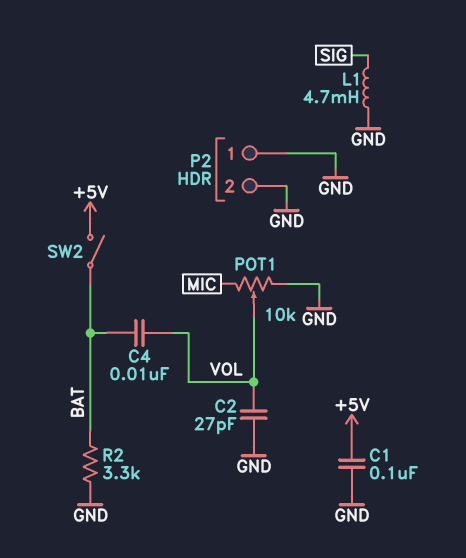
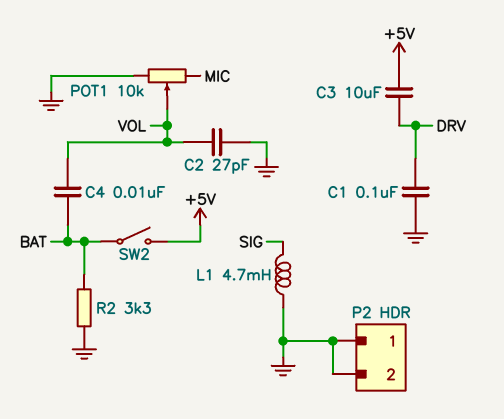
C1: 100nF (+5V, GND) -> 100nF (DRV, GND)
C3: none -> 10uF (+5V, DRV)

